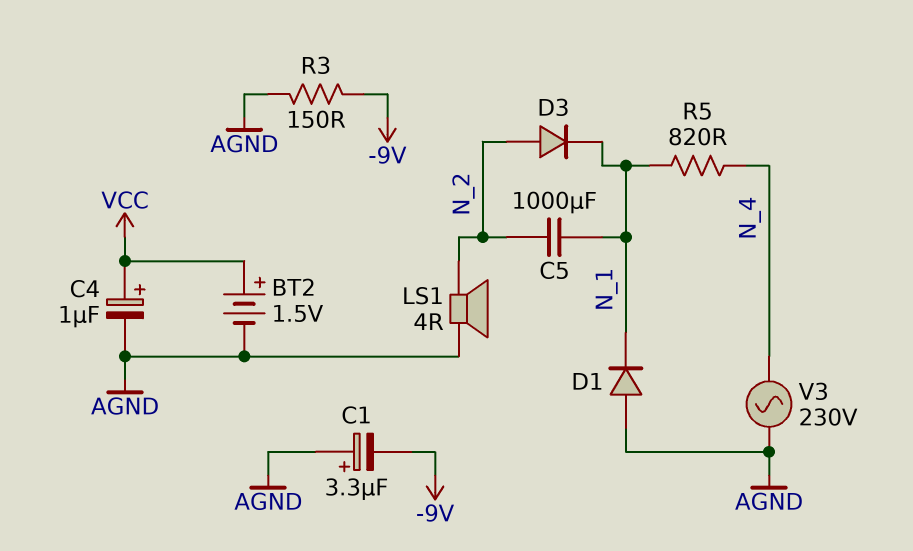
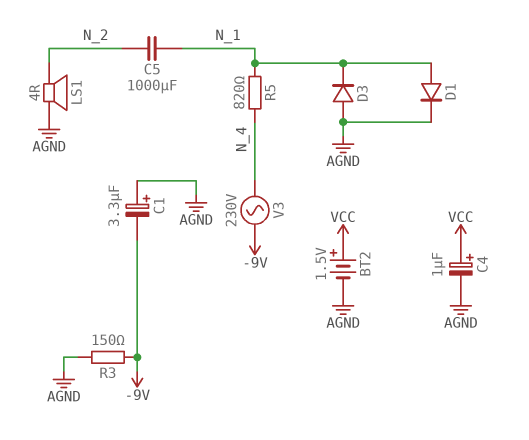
D1: diode (A AGND, K N_1) -> diode (A N_1, K AGND)
D3: diode (A N_2, K N_1) -> diode (A AGND, K N_1)
V3: AC 230V (AGND, N_4) -> AC 230V (-9V, N_4)

